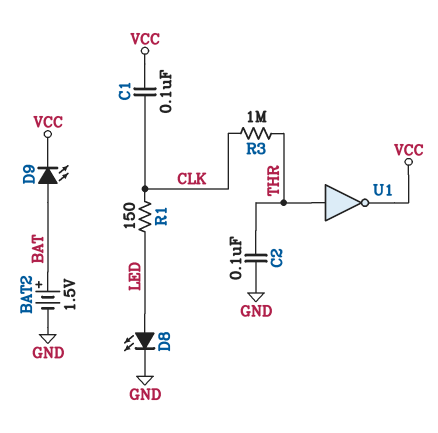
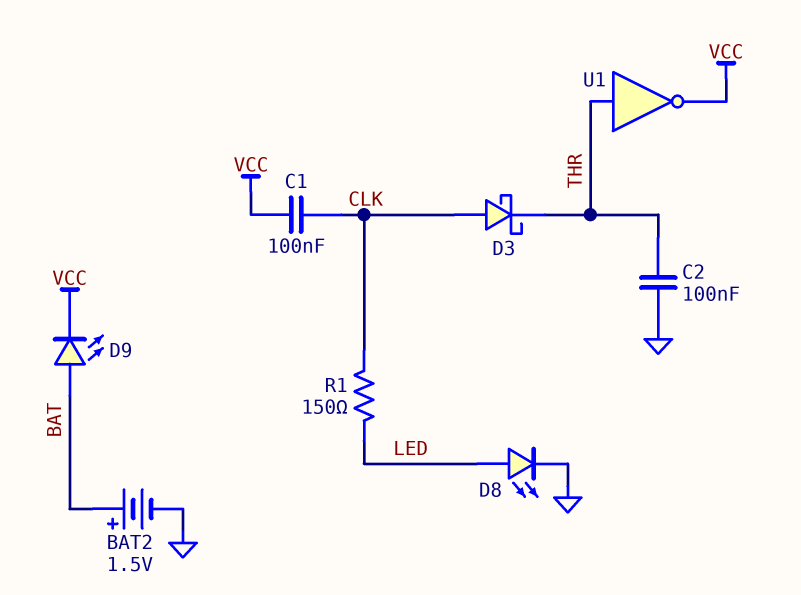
D3: none -> schottky (A CLK, K THR)
R3: 1M (CLK, THR) -> none

